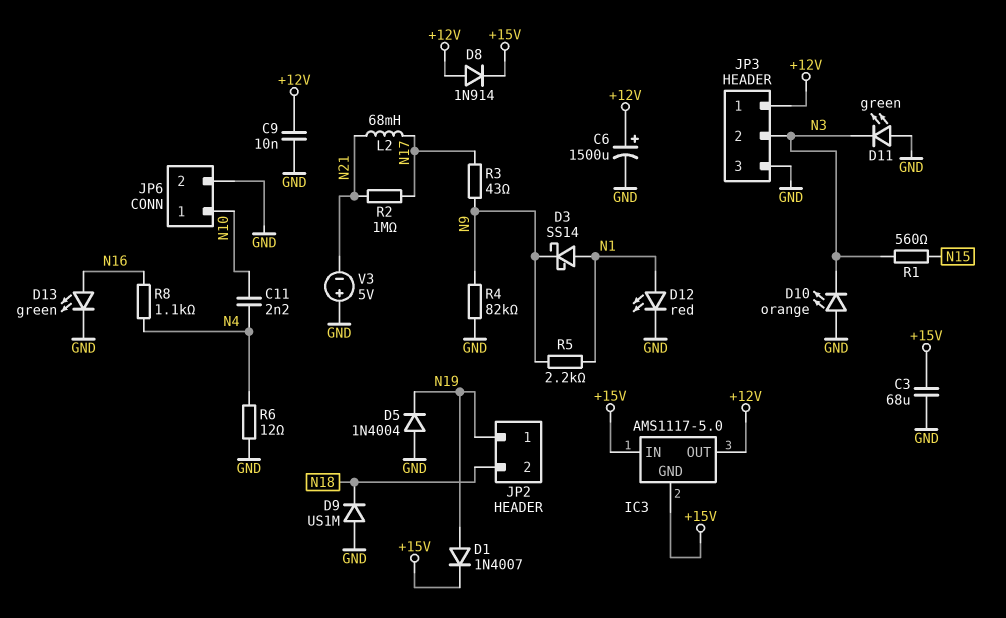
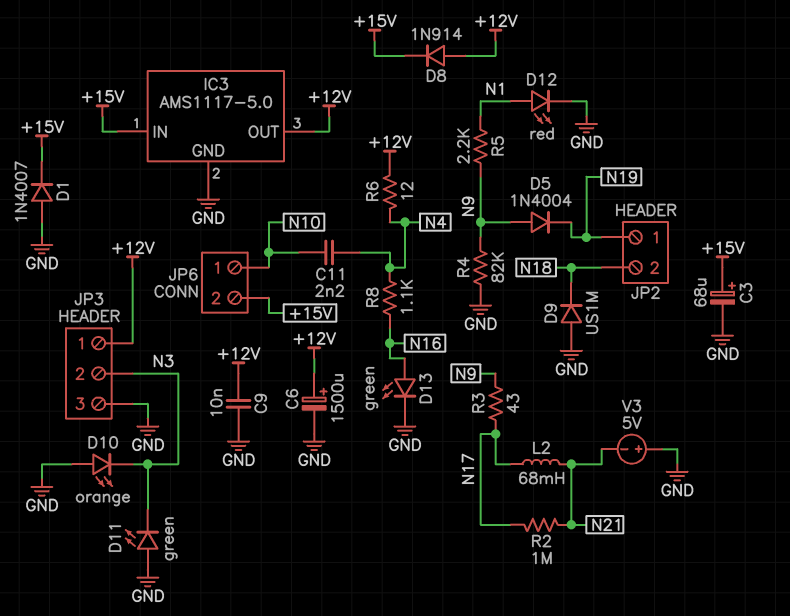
C3: 68uF (+15V, GND) -> 68uF (plus +15V, minus GND)
D1: diode 1N4007 (A N19, K +15V) -> diode 1N4007 (A GND, K +15V)
D3: schottky SS14 (A N1, K N9) -> none
D5: diode 1N4004 (A GND, K N19) -> diode 1N4004 (A N9, K N19)
IC3 pin GND: +15V -> GND
JP6 pin 2: GND -> +15V
R1: 560 (N3, N15) -> none
R6: 12 (GND, N4) -> 12 (+12V, N4)

